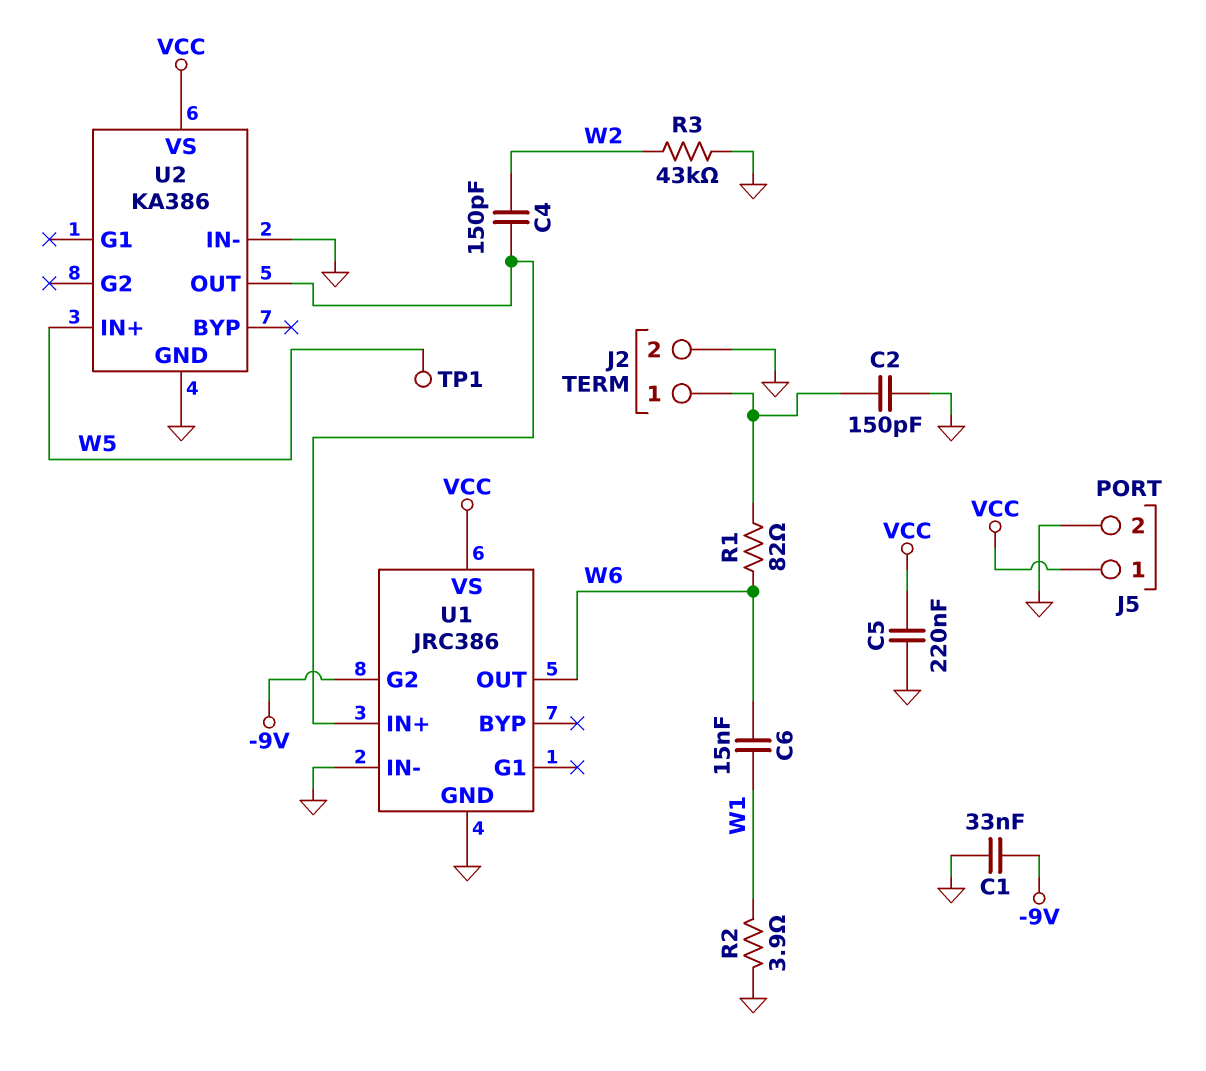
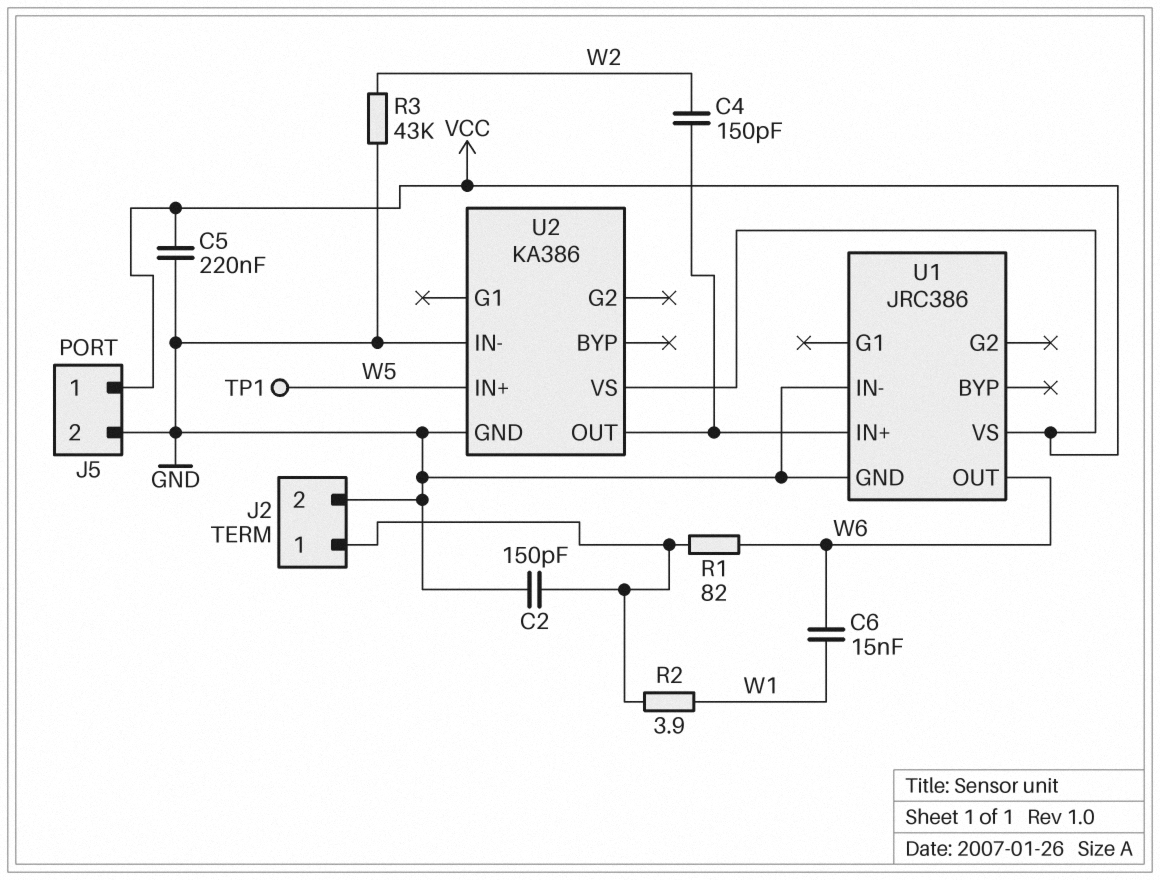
C1: 33nF (-9V, GND) -> none
R2: 3.9 (GND, W1) -> 3.9 (J2/1, W1)
U1 pin G2: -9V -> none

